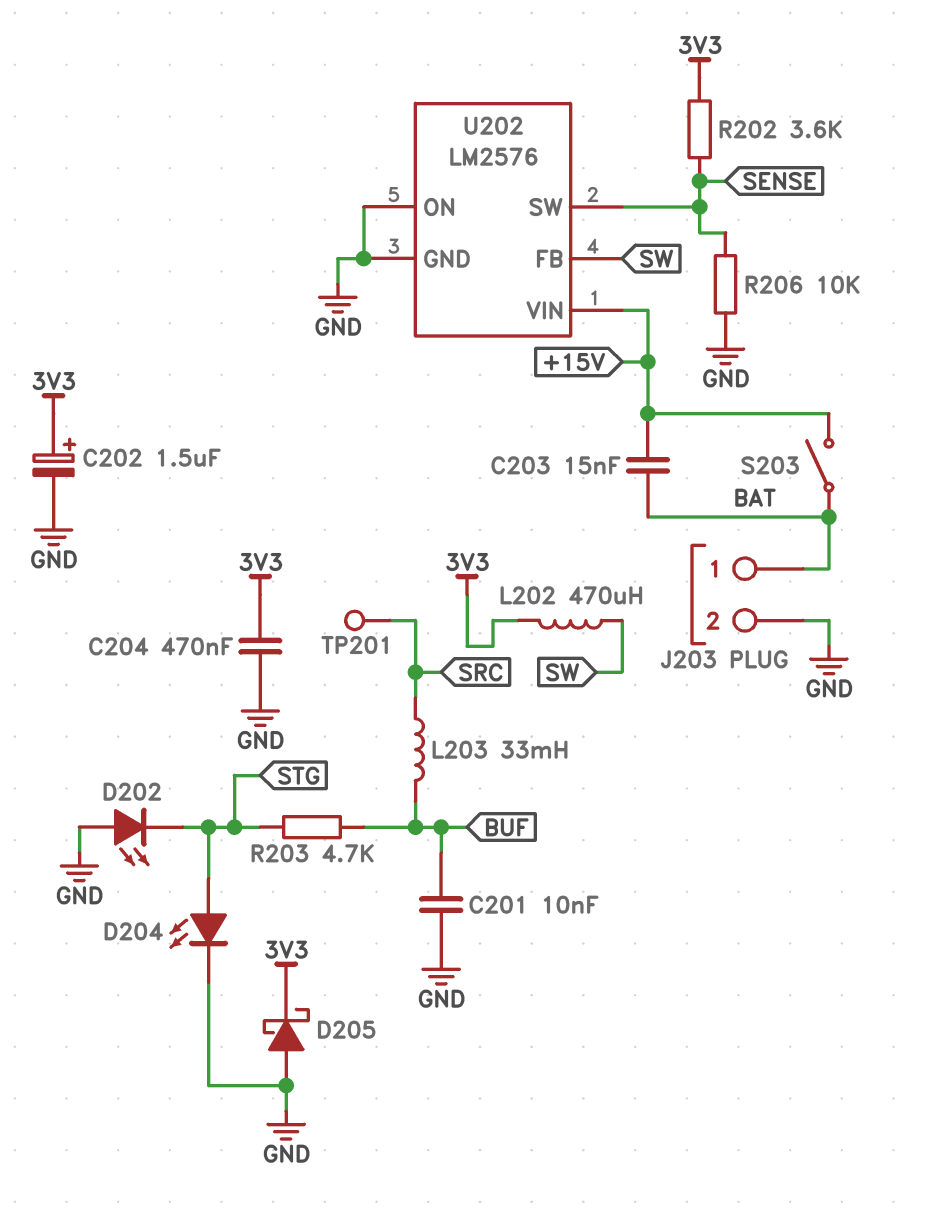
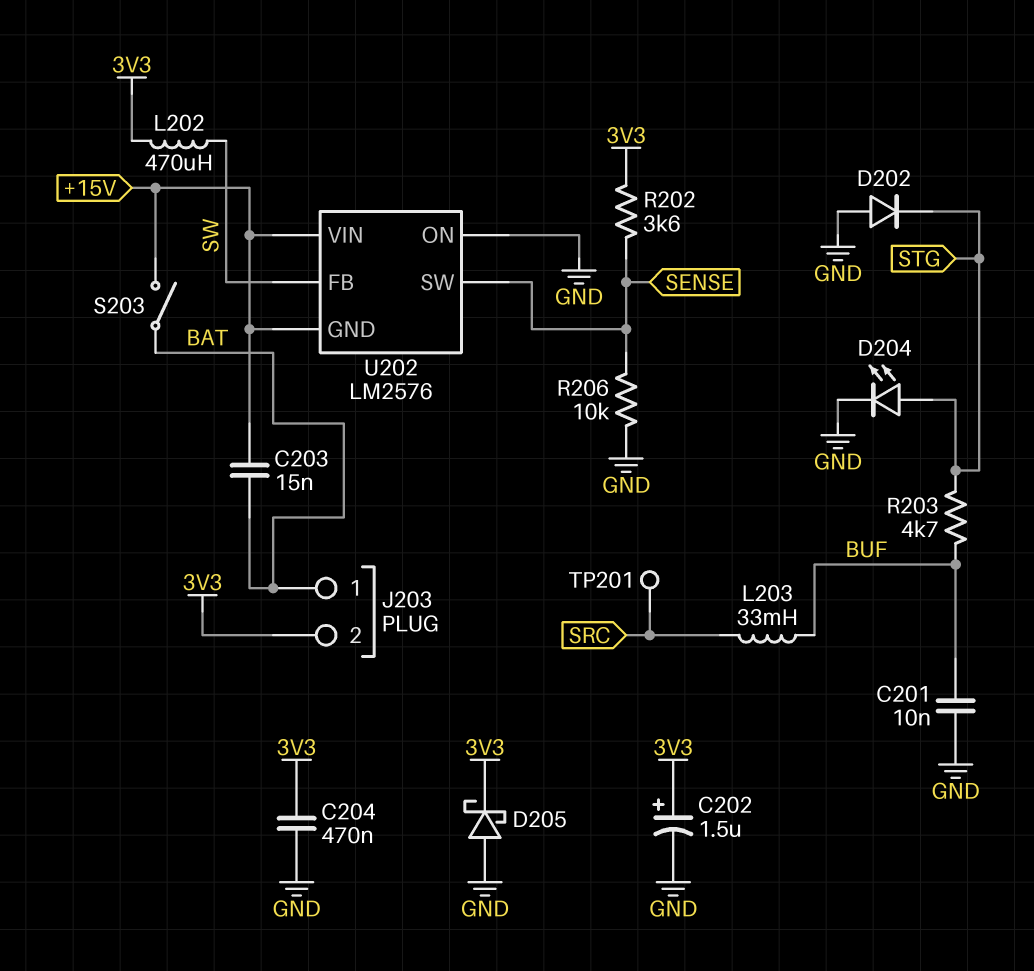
D202: LED (A GND, K STG) -> diode (A GND, K STG)
J203 pin 2: GND -> 3V3
U202 pin GND: GND -> +15V

